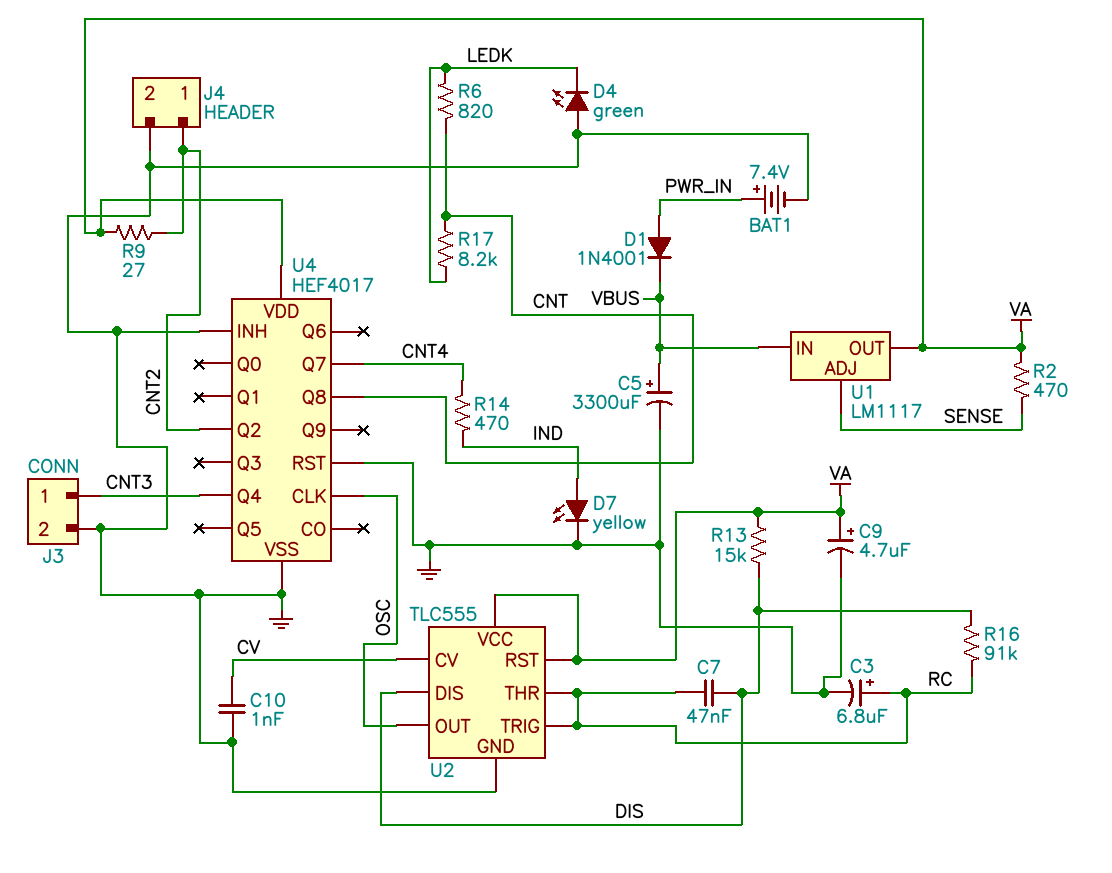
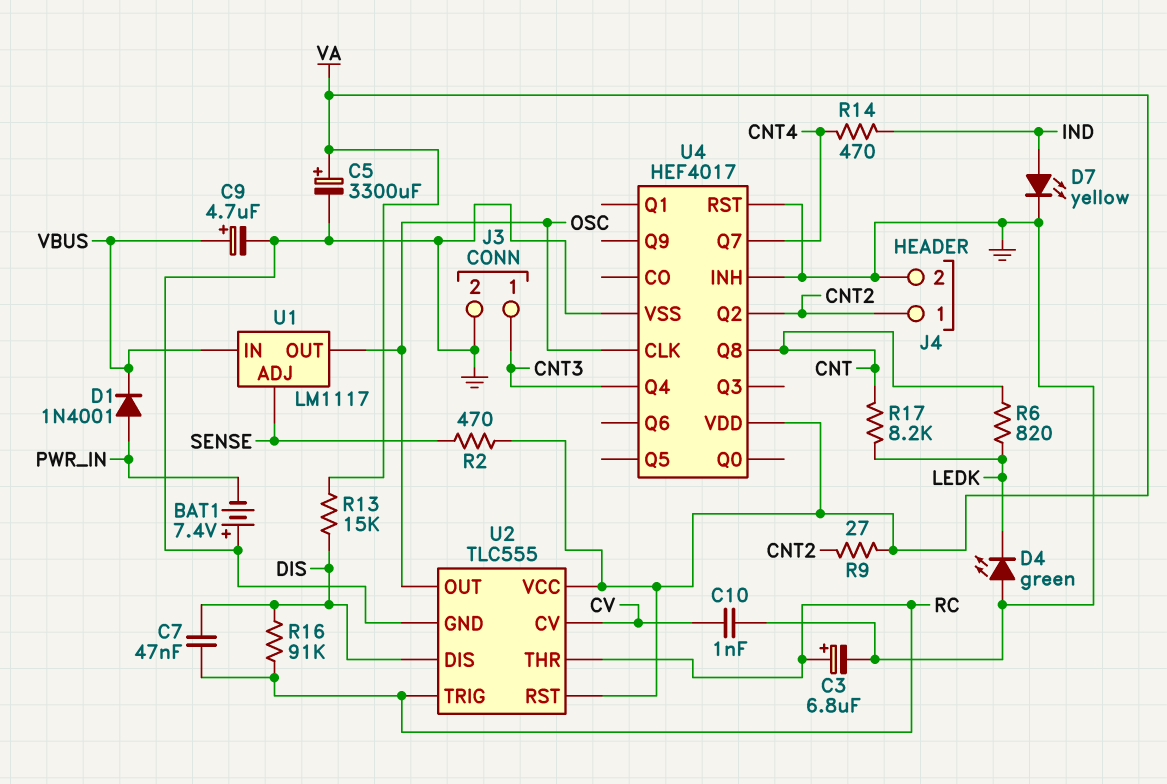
BAT1: 7.4V (plus PWR_IN, minus GND) -> 7.4V (plus GND, minus PWR_IN)
C5: 3300uF (plus VBUS, minus GND) -> 3300uF (plus VA, minus GND)
C9: 4.7uF (plus VA, minus GND) -> 4.7uF (plus VBUS, minus GND)
U1 pin OUT: VA -> OSC

